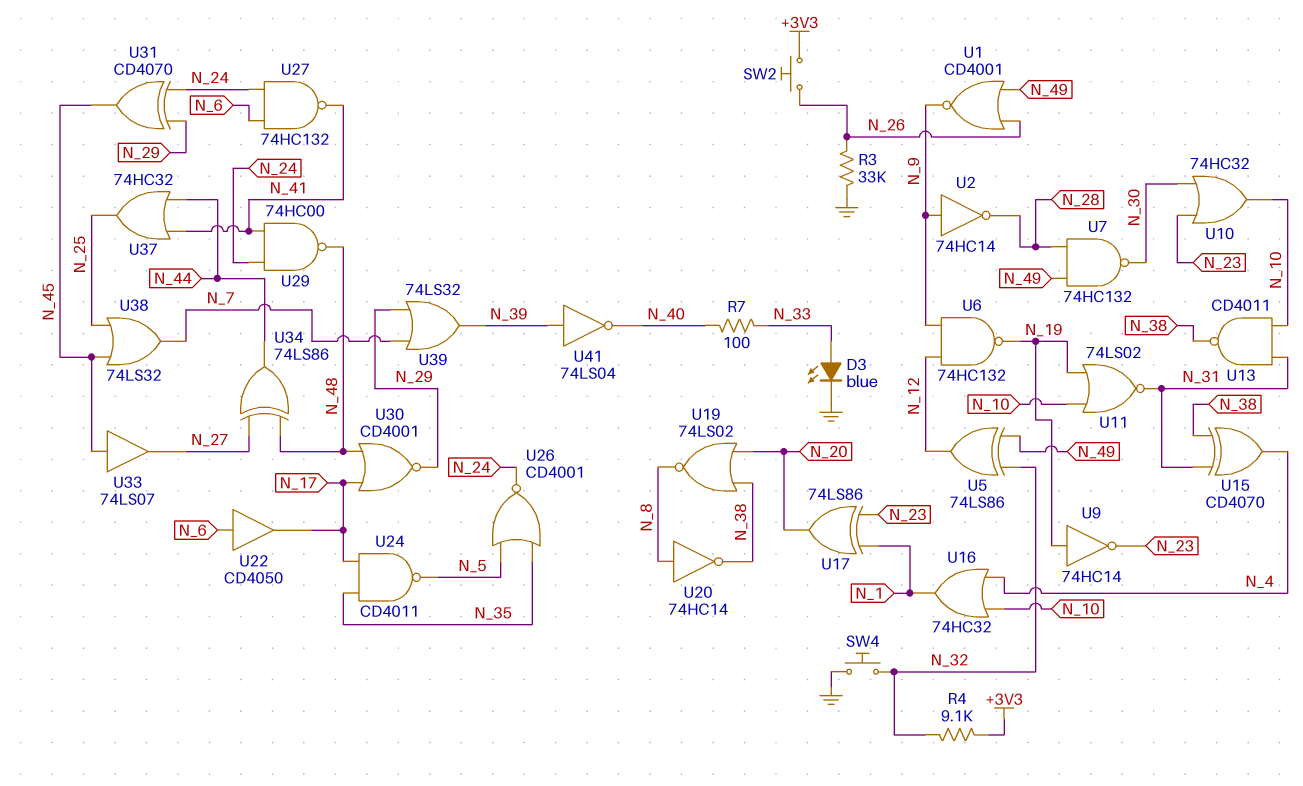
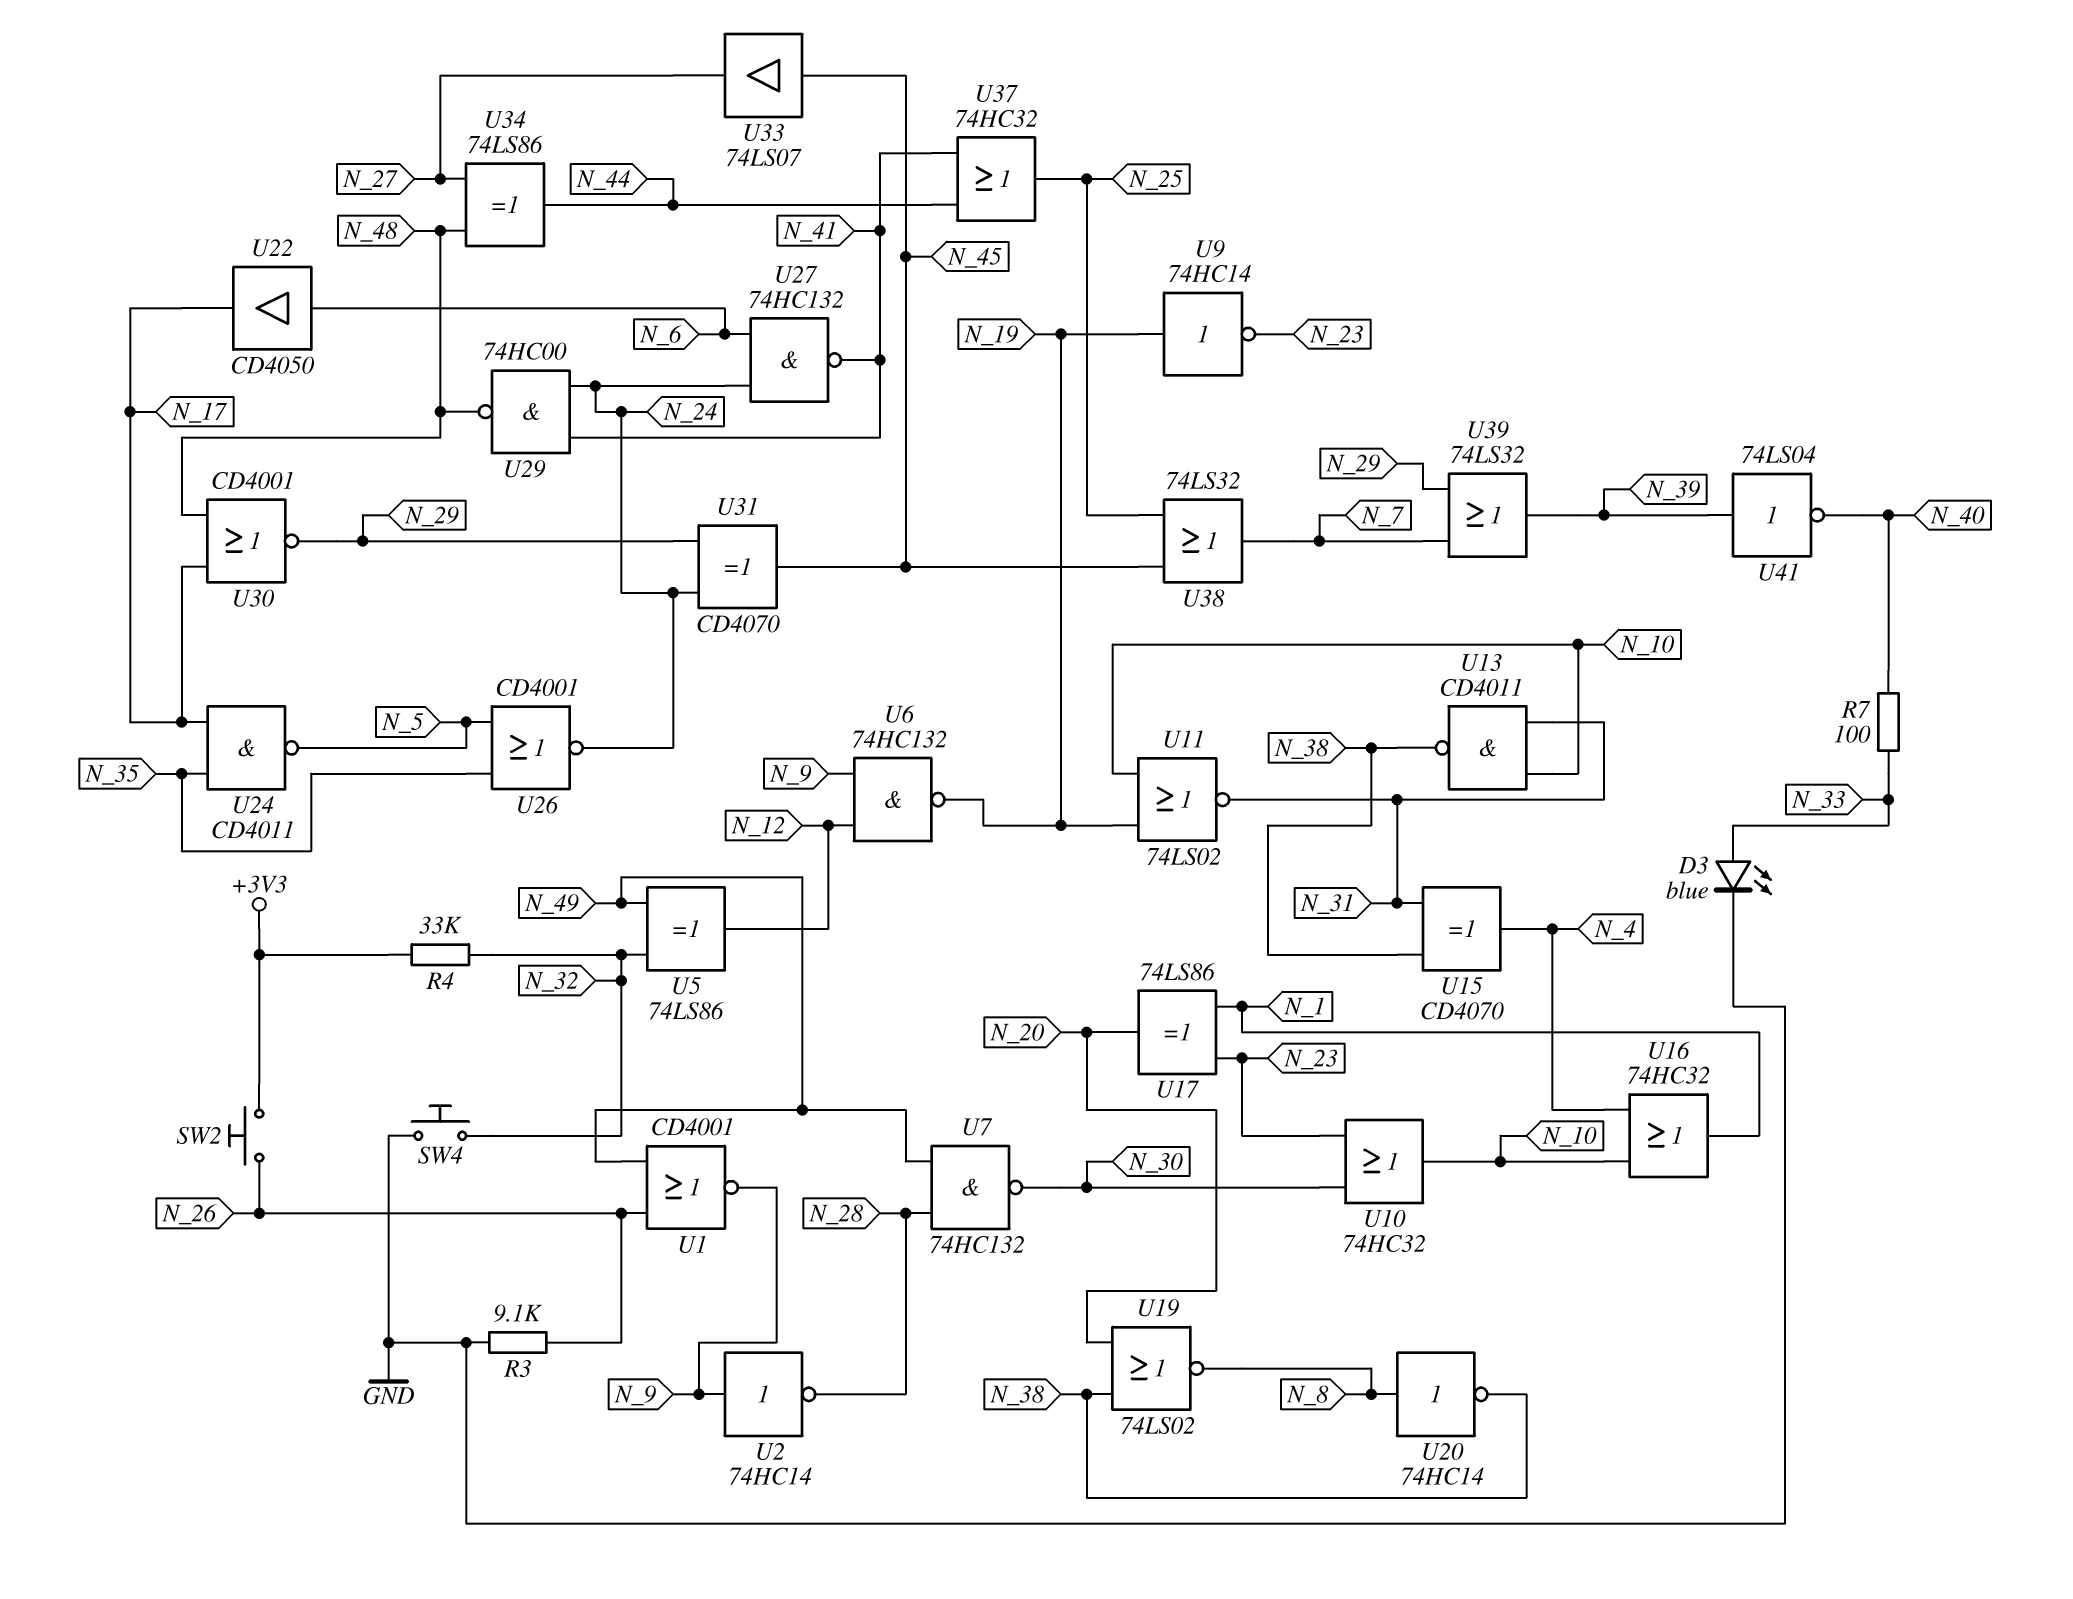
R3: 33k (GND, N_26) -> 9.1k (GND, N_26)
R4: 9.1k (+3V3, N_32) -> 33k (+3V3, N_32)

